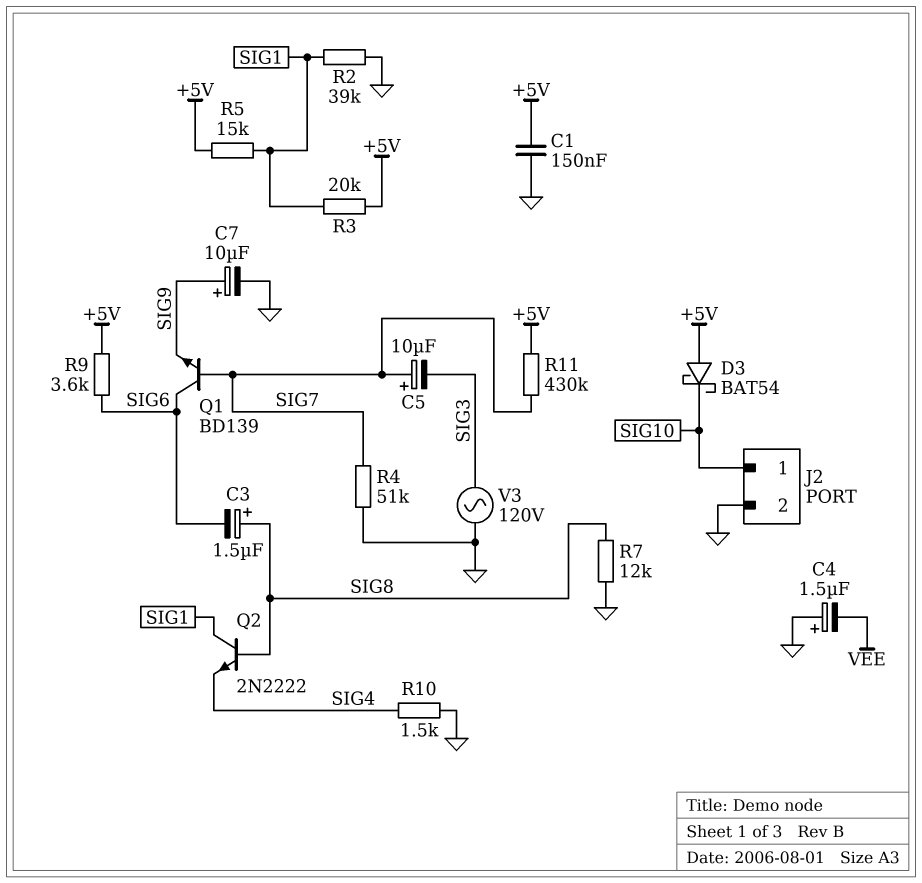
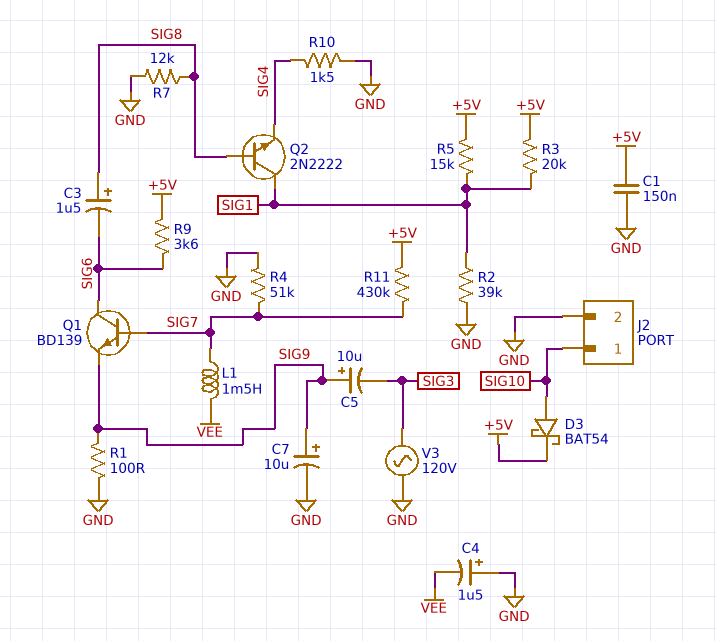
C5: 10uF (plus SIG7, minus SIG3) -> 10uF (plus SIG9, minus SIG3)
D3: schottky BAT54 (A +5V, K SIG10) -> schottky BAT54 (A SIG10, K +5V)
L1: none -> 1.5mH (SIG7, VEE)
R1: none -> 100 (GND, SIG9)

